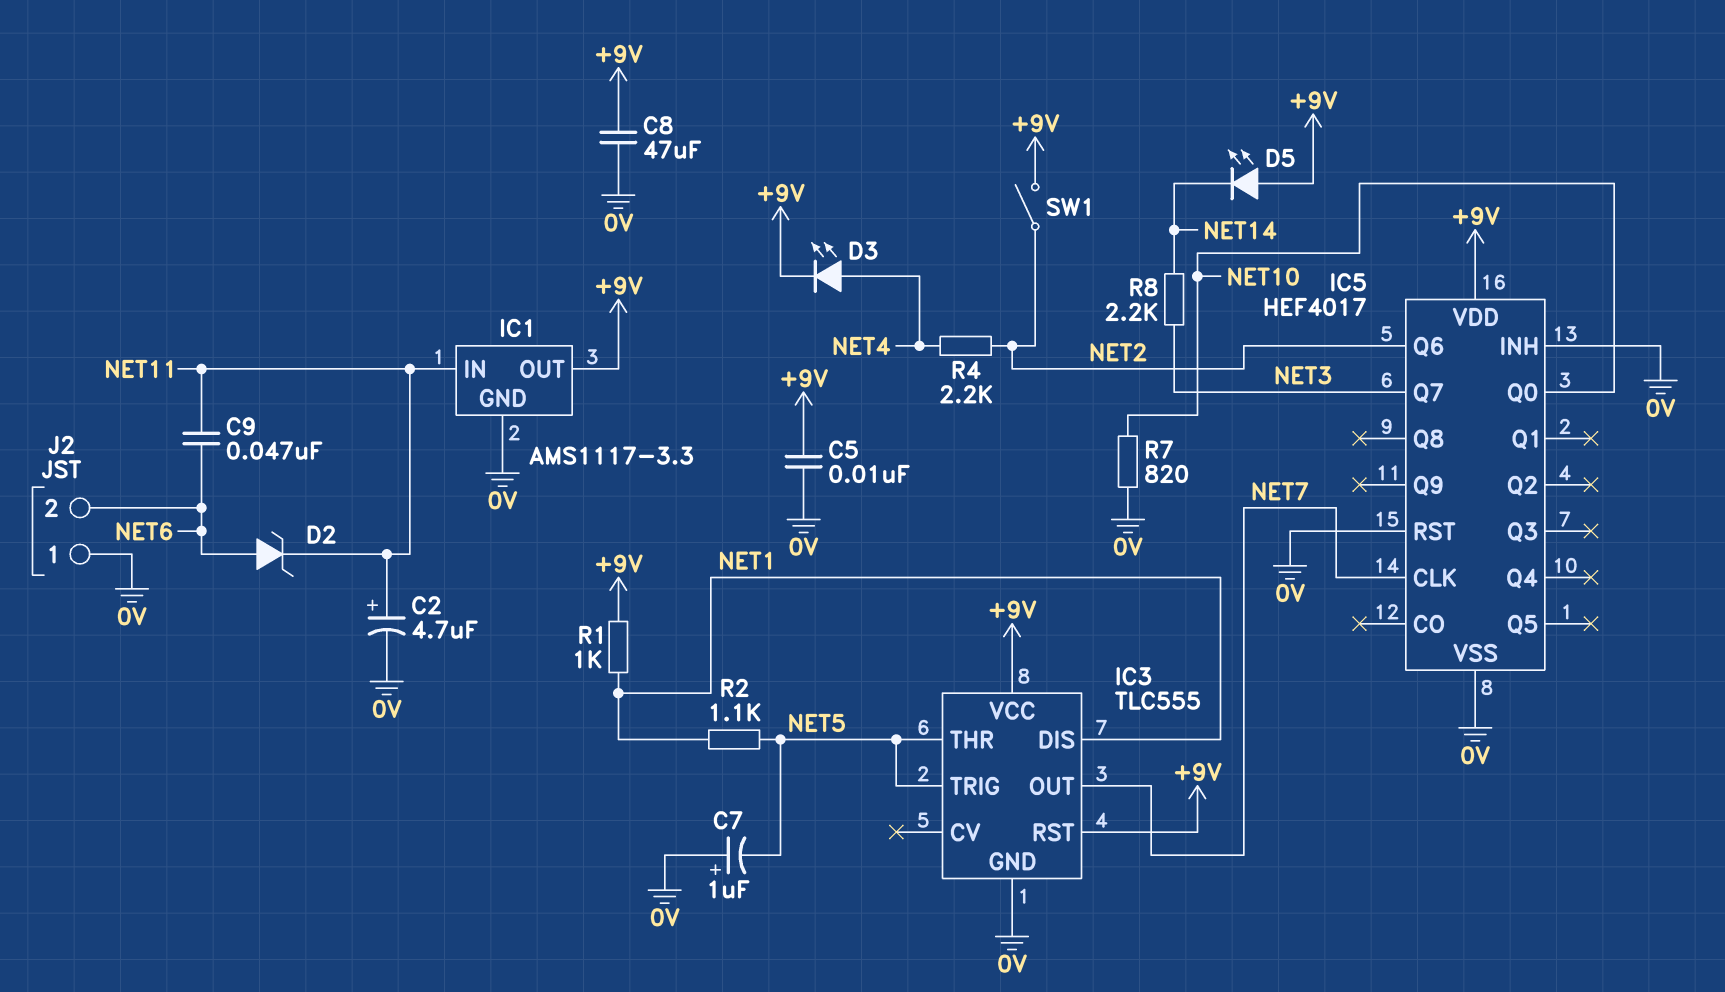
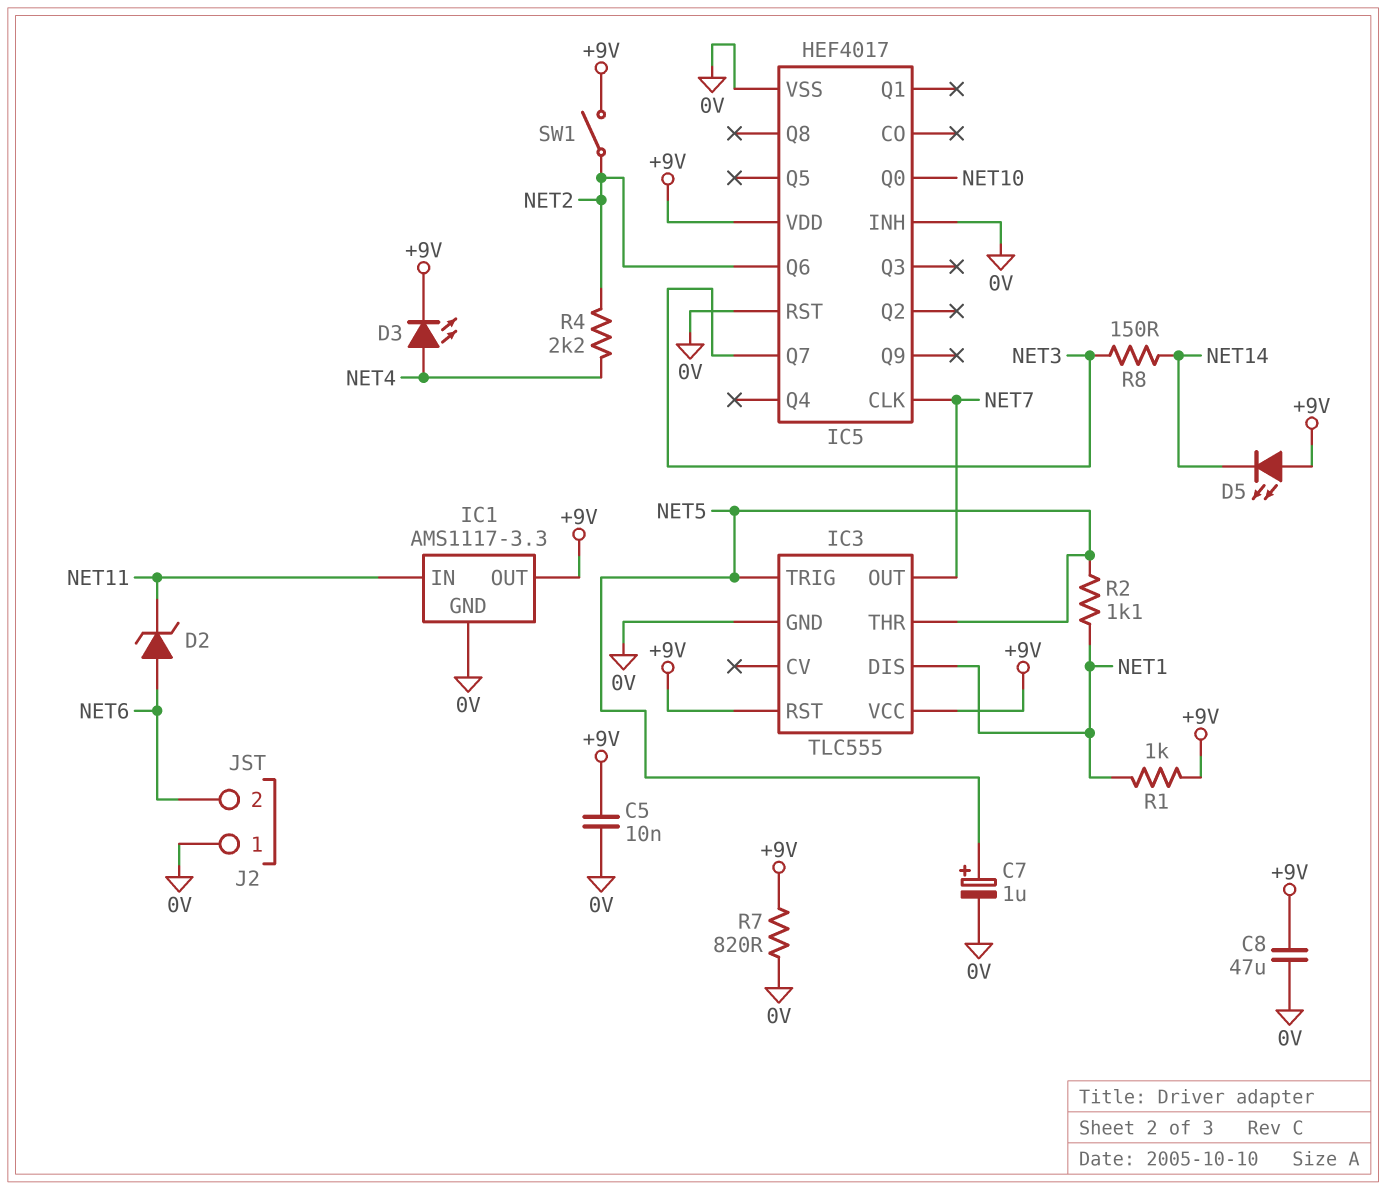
C2: 4.7uF (plus NET11, minus 0V) -> none
C7: 1uF (plus 0V, minus NET5) -> 1uF (plus NET5, minus 0V)
C9: 47nF (NET6, NET11) -> none
R7: 820 (0V, NET10) -> 820 (+9V, 0V)
R8: 2.2k (NET3, NET14) -> 150 (NET3, NET14)

